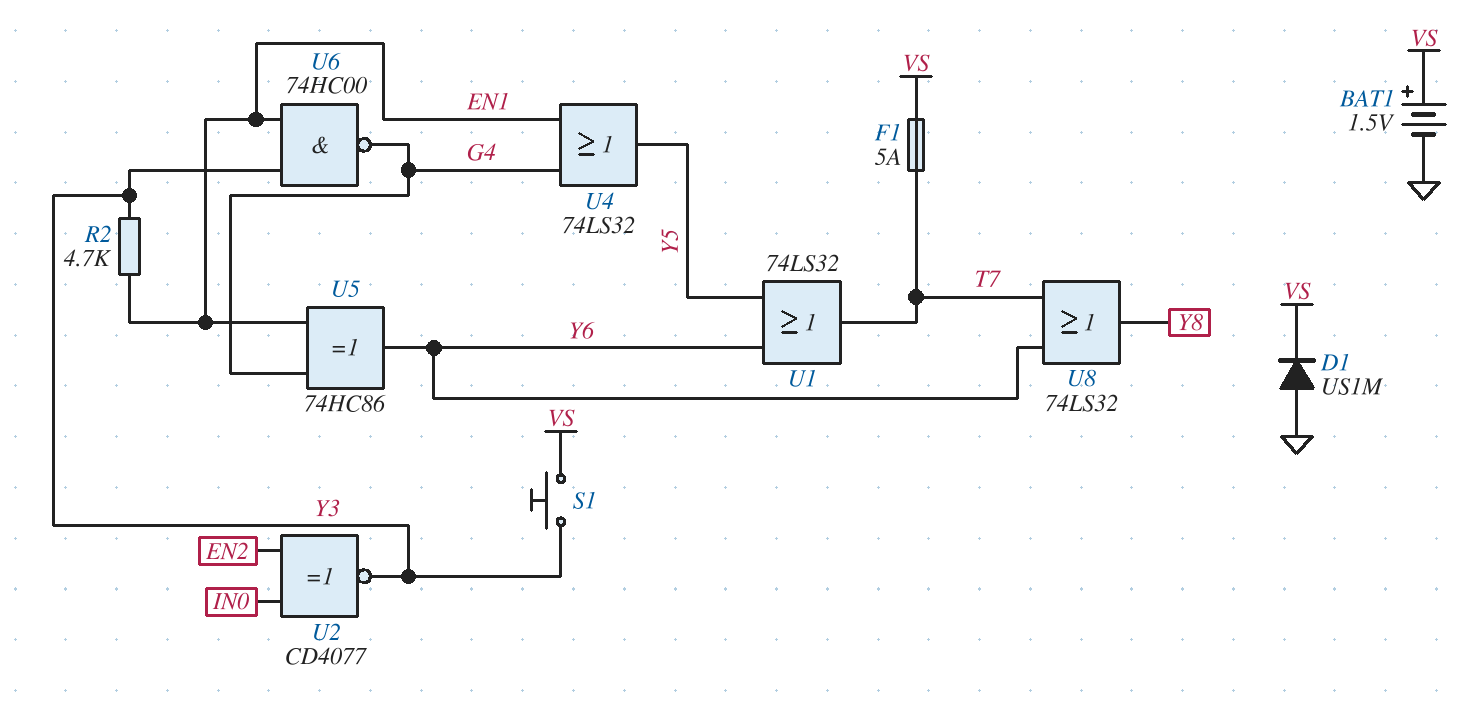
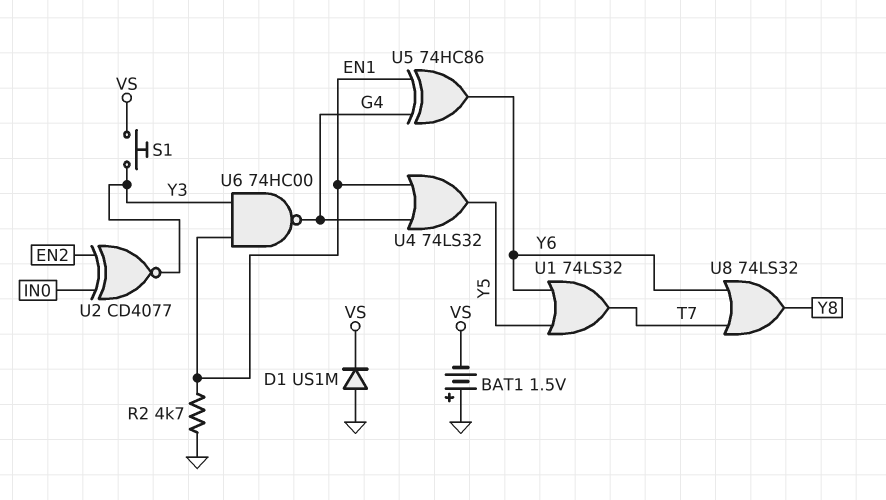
BAT1: 1.5V (plus VS, minus GND) -> 1.5V (plus GND, minus VS)
F1: 5A (T7, VS) -> none
R2: 4.7k (EN1, Y3) -> 4.7k (EN1, GND)

